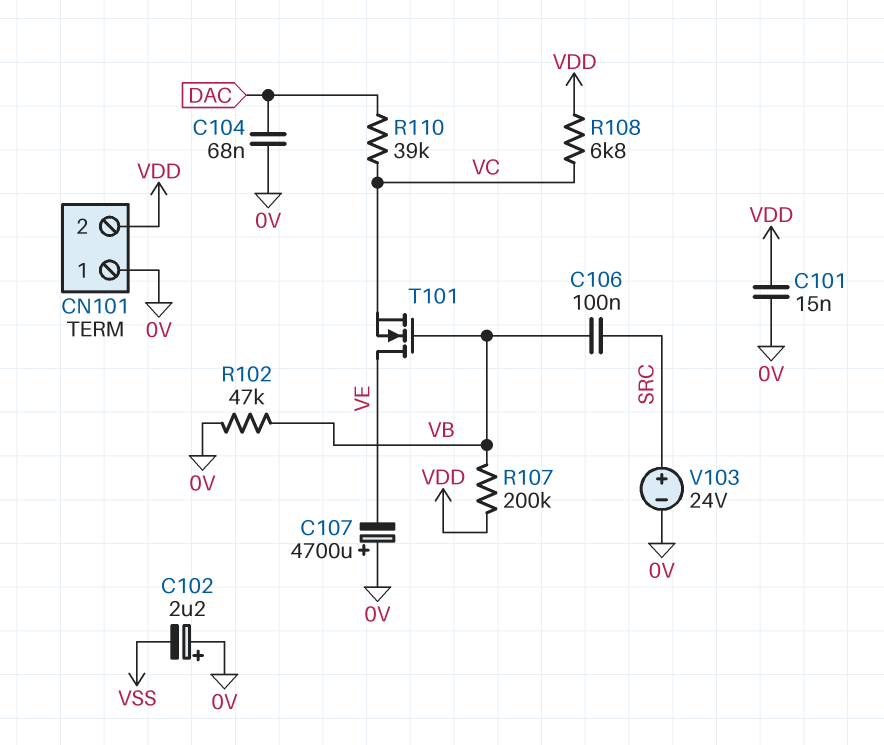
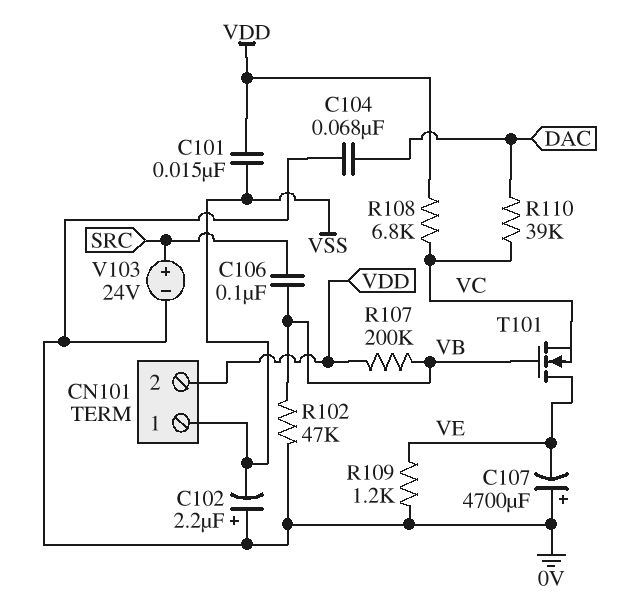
C101: 15nF (0V, VDD) -> 15nF (VDD, VSS)
CN101 pin 1: 0V -> VSS
R109: none -> 1.2k (0V, VE)

